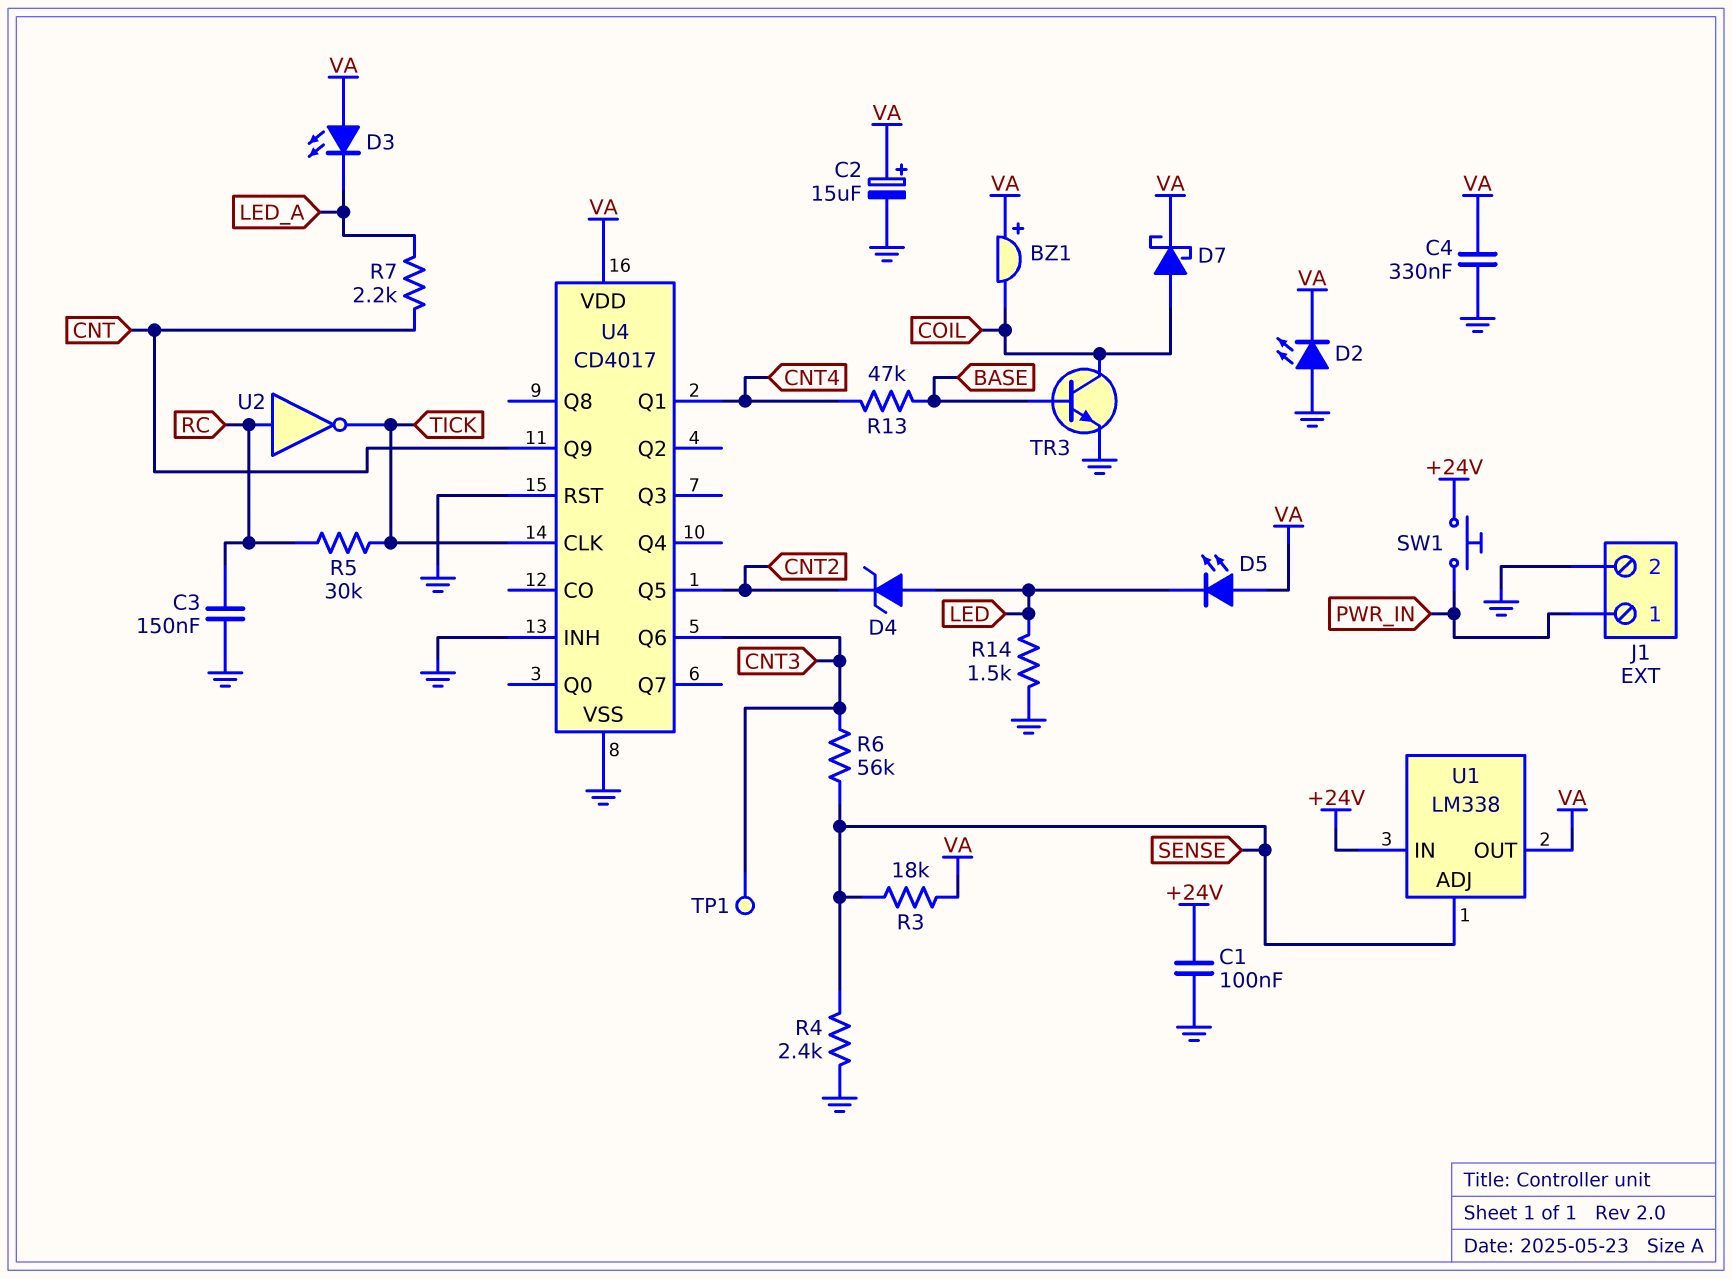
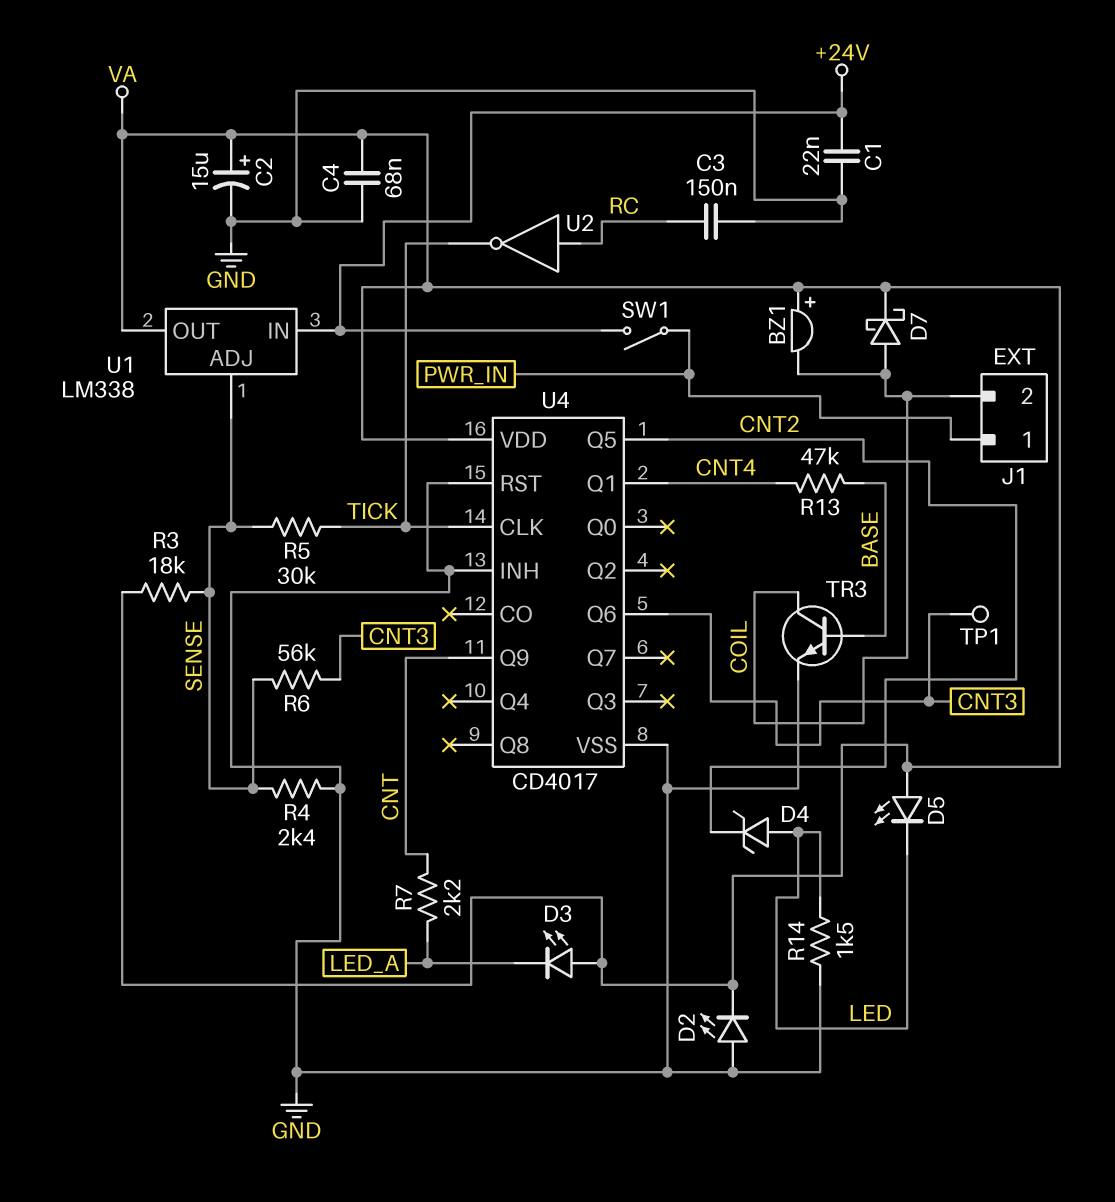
C1: 100nF (+24V, GND) -> 22nF (+24V, GND)
C4: 330nF (GND, VA) -> 68nF (GND, VA)
J1 pin 2: GND -> COIL
R5: 30k (RC, TICK) -> 30k (SENSE, TICK)
SW1: button (+24V, PWR_IN) -> switch (+24V, PWR_IN)

